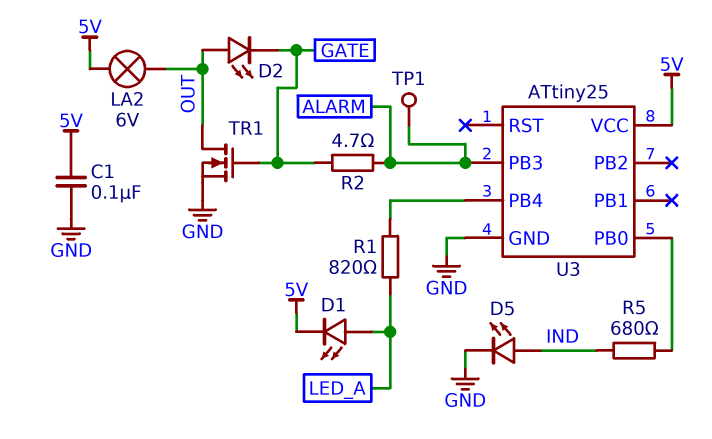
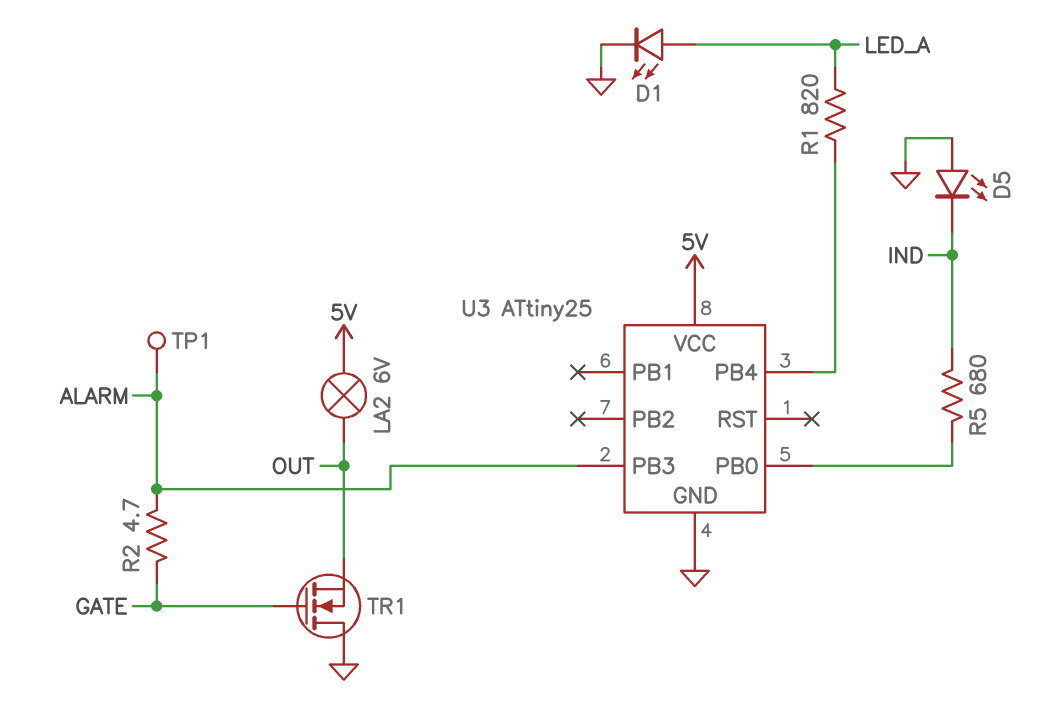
C1: 100nF (5V, GND) -> none
D1: LED (A LED_A, K 5V) -> LED (A LED_A, K GND)
D2: LED (A OUT, K GATE) -> none
D5: LED (A IND, K GND) -> LED (A GND, K IND)
TR1: NMOS (G GATE, D OUT, S GND) -> NMOS (G GATE, D GND, S OUT)

